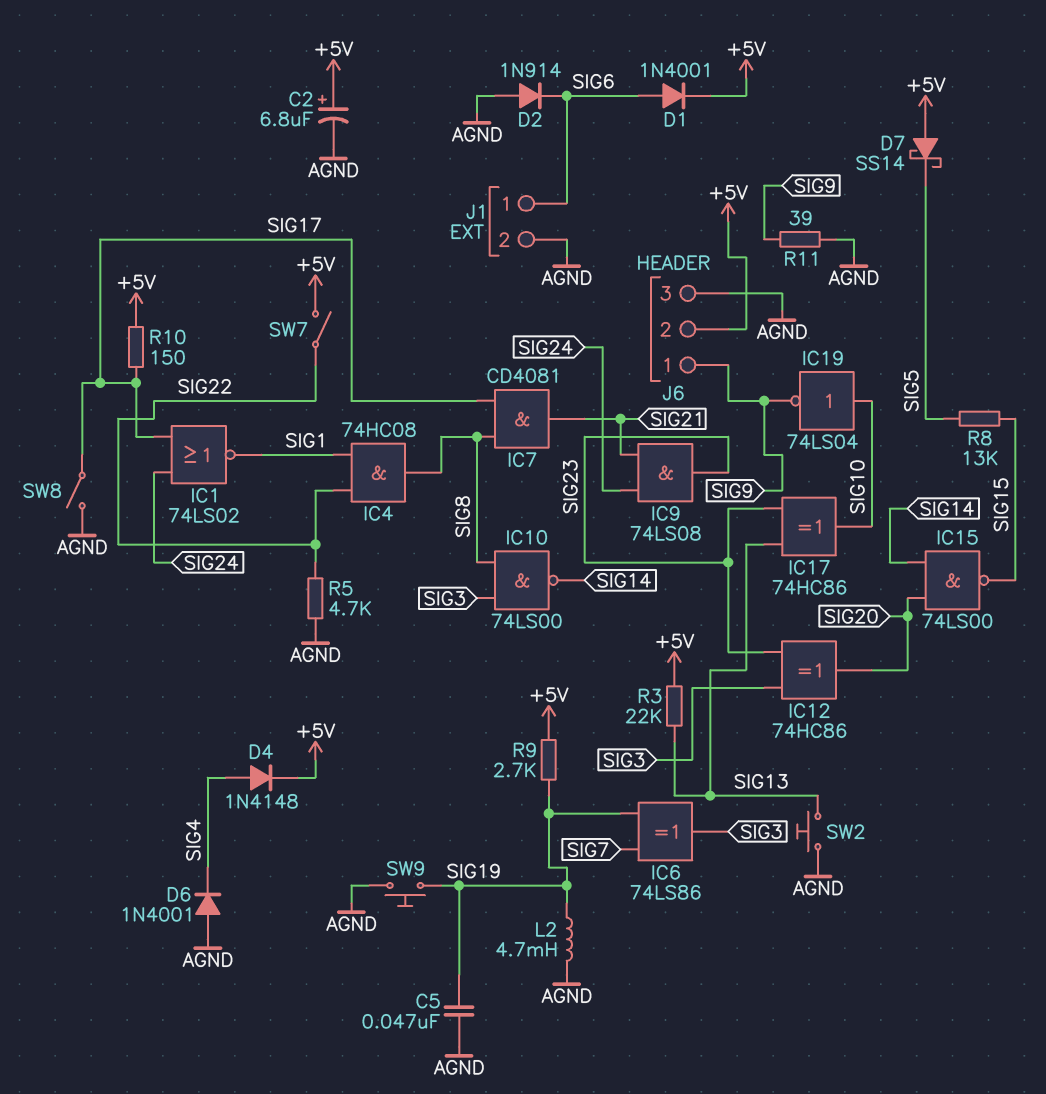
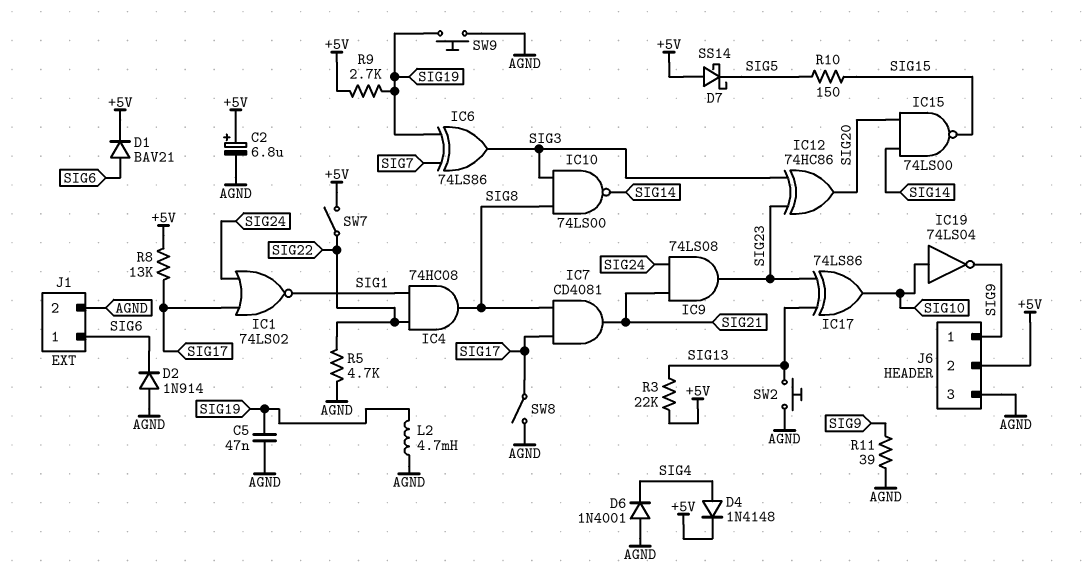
D1: diode 1N4001 (A SIG6, K +5V) -> diode BAV21 (A SIG6, K +5V)
IC17: XOR 74HC86 (in SIG13, in SIG23, out SIG10) -> XOR 74LS86 (in SIG13, in SIG23, out SIG10)
R8: 13k (SIG5, SIG15) -> 13k (+5V, SIG17)
R10: 150 (+5V, SIG17) -> 150 (SIG5, SIG15)

